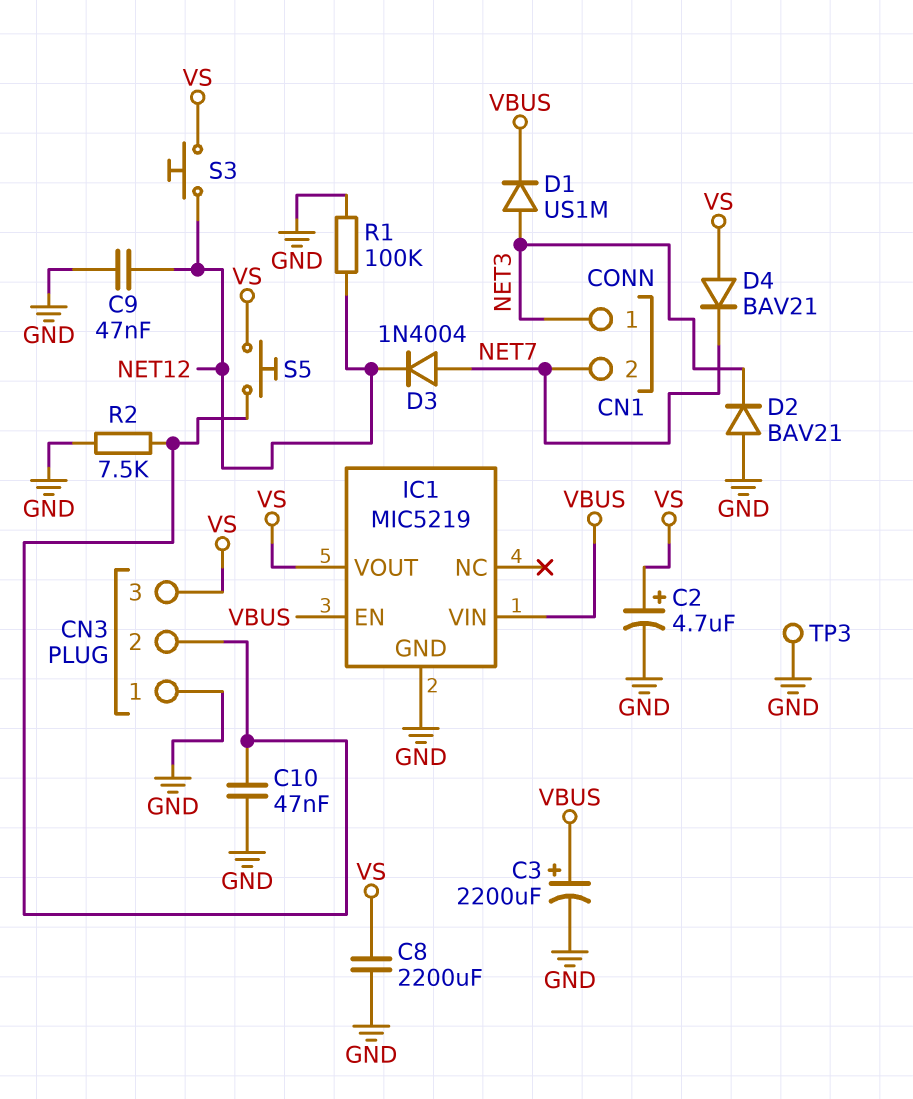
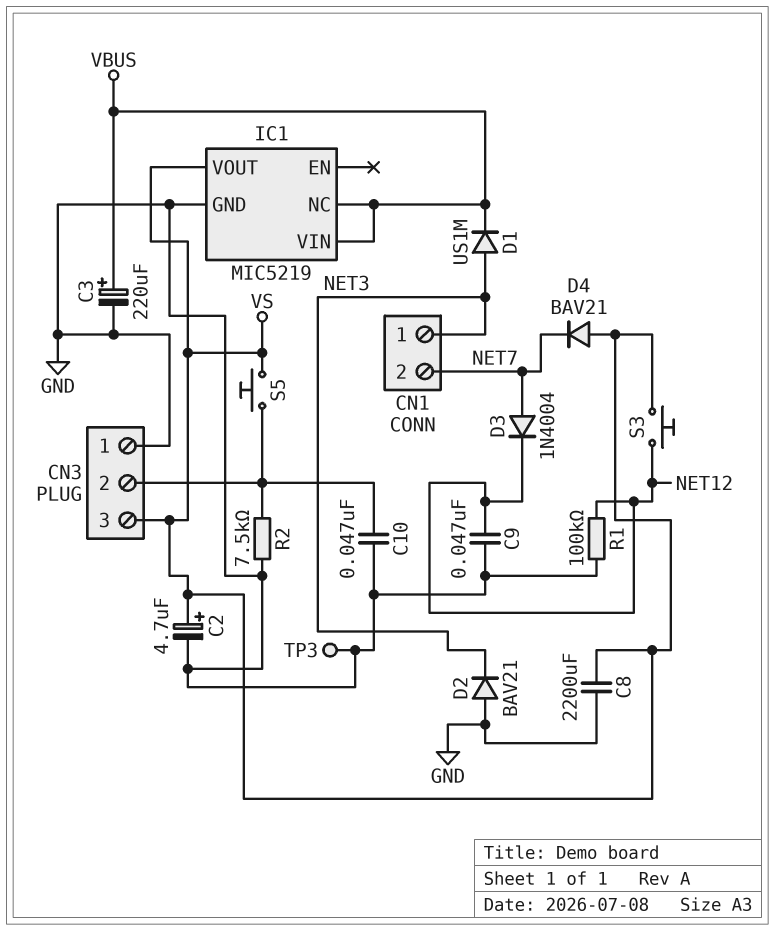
C3: 2200uF (plus VBUS, minus GND) -> 220uF (plus VBUS, minus GND)
IC1 pin EN: VBUS -> none
IC1 pin NC: none -> VBUS

